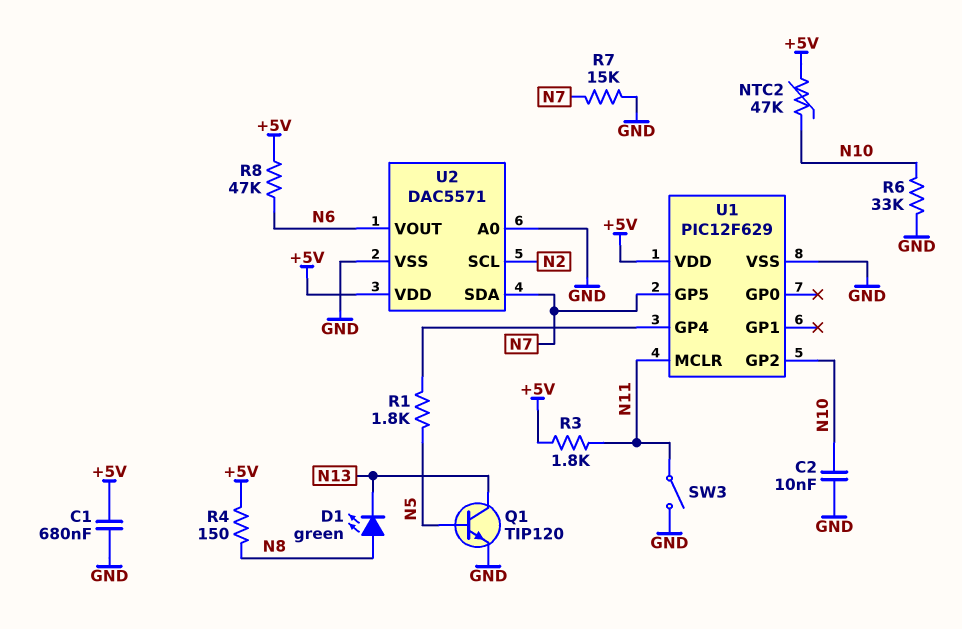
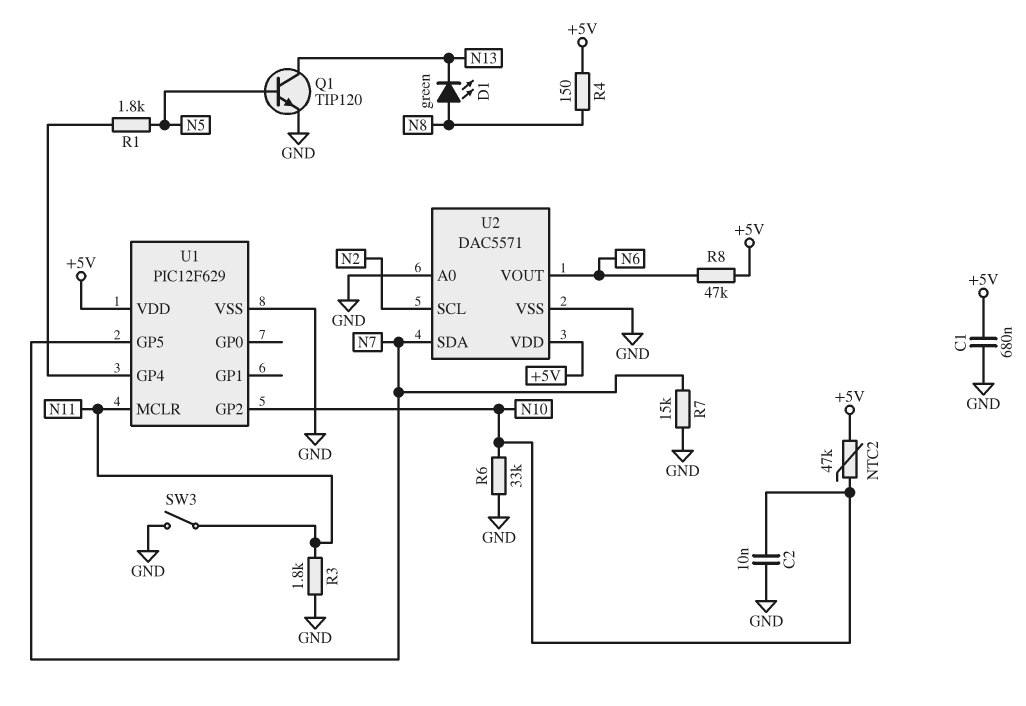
R3: 1.8k (+5V, N11) -> 1.8k (GND, N11)

